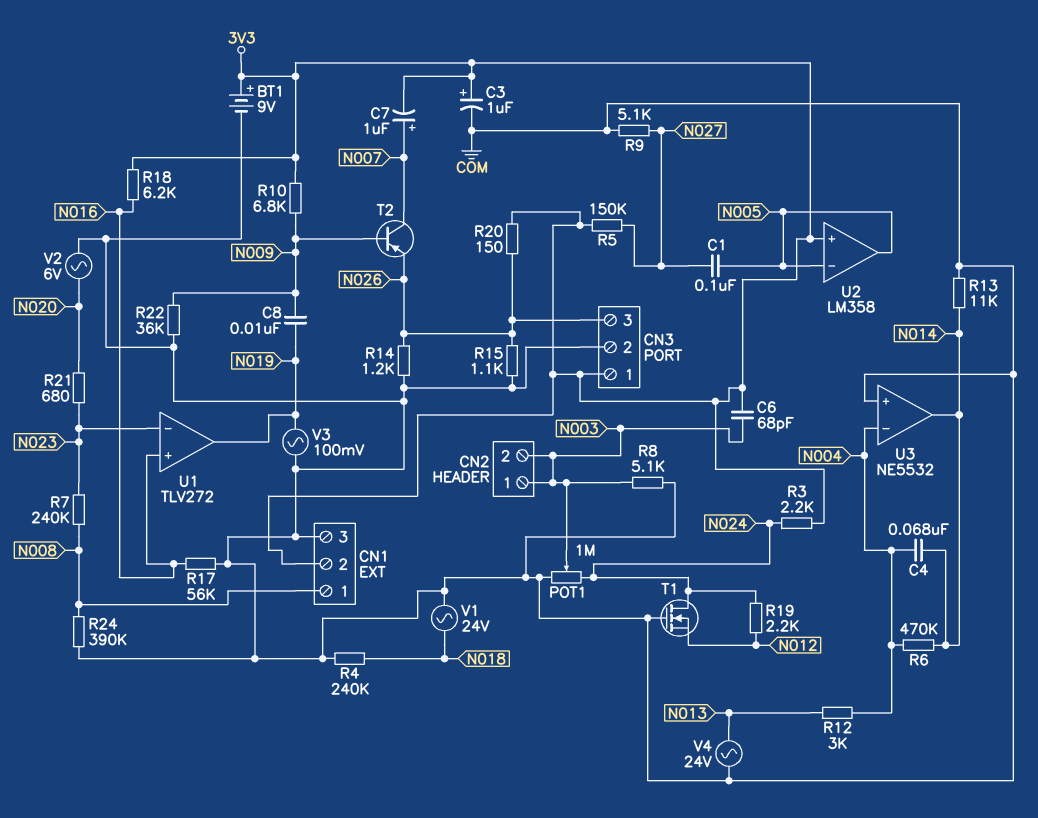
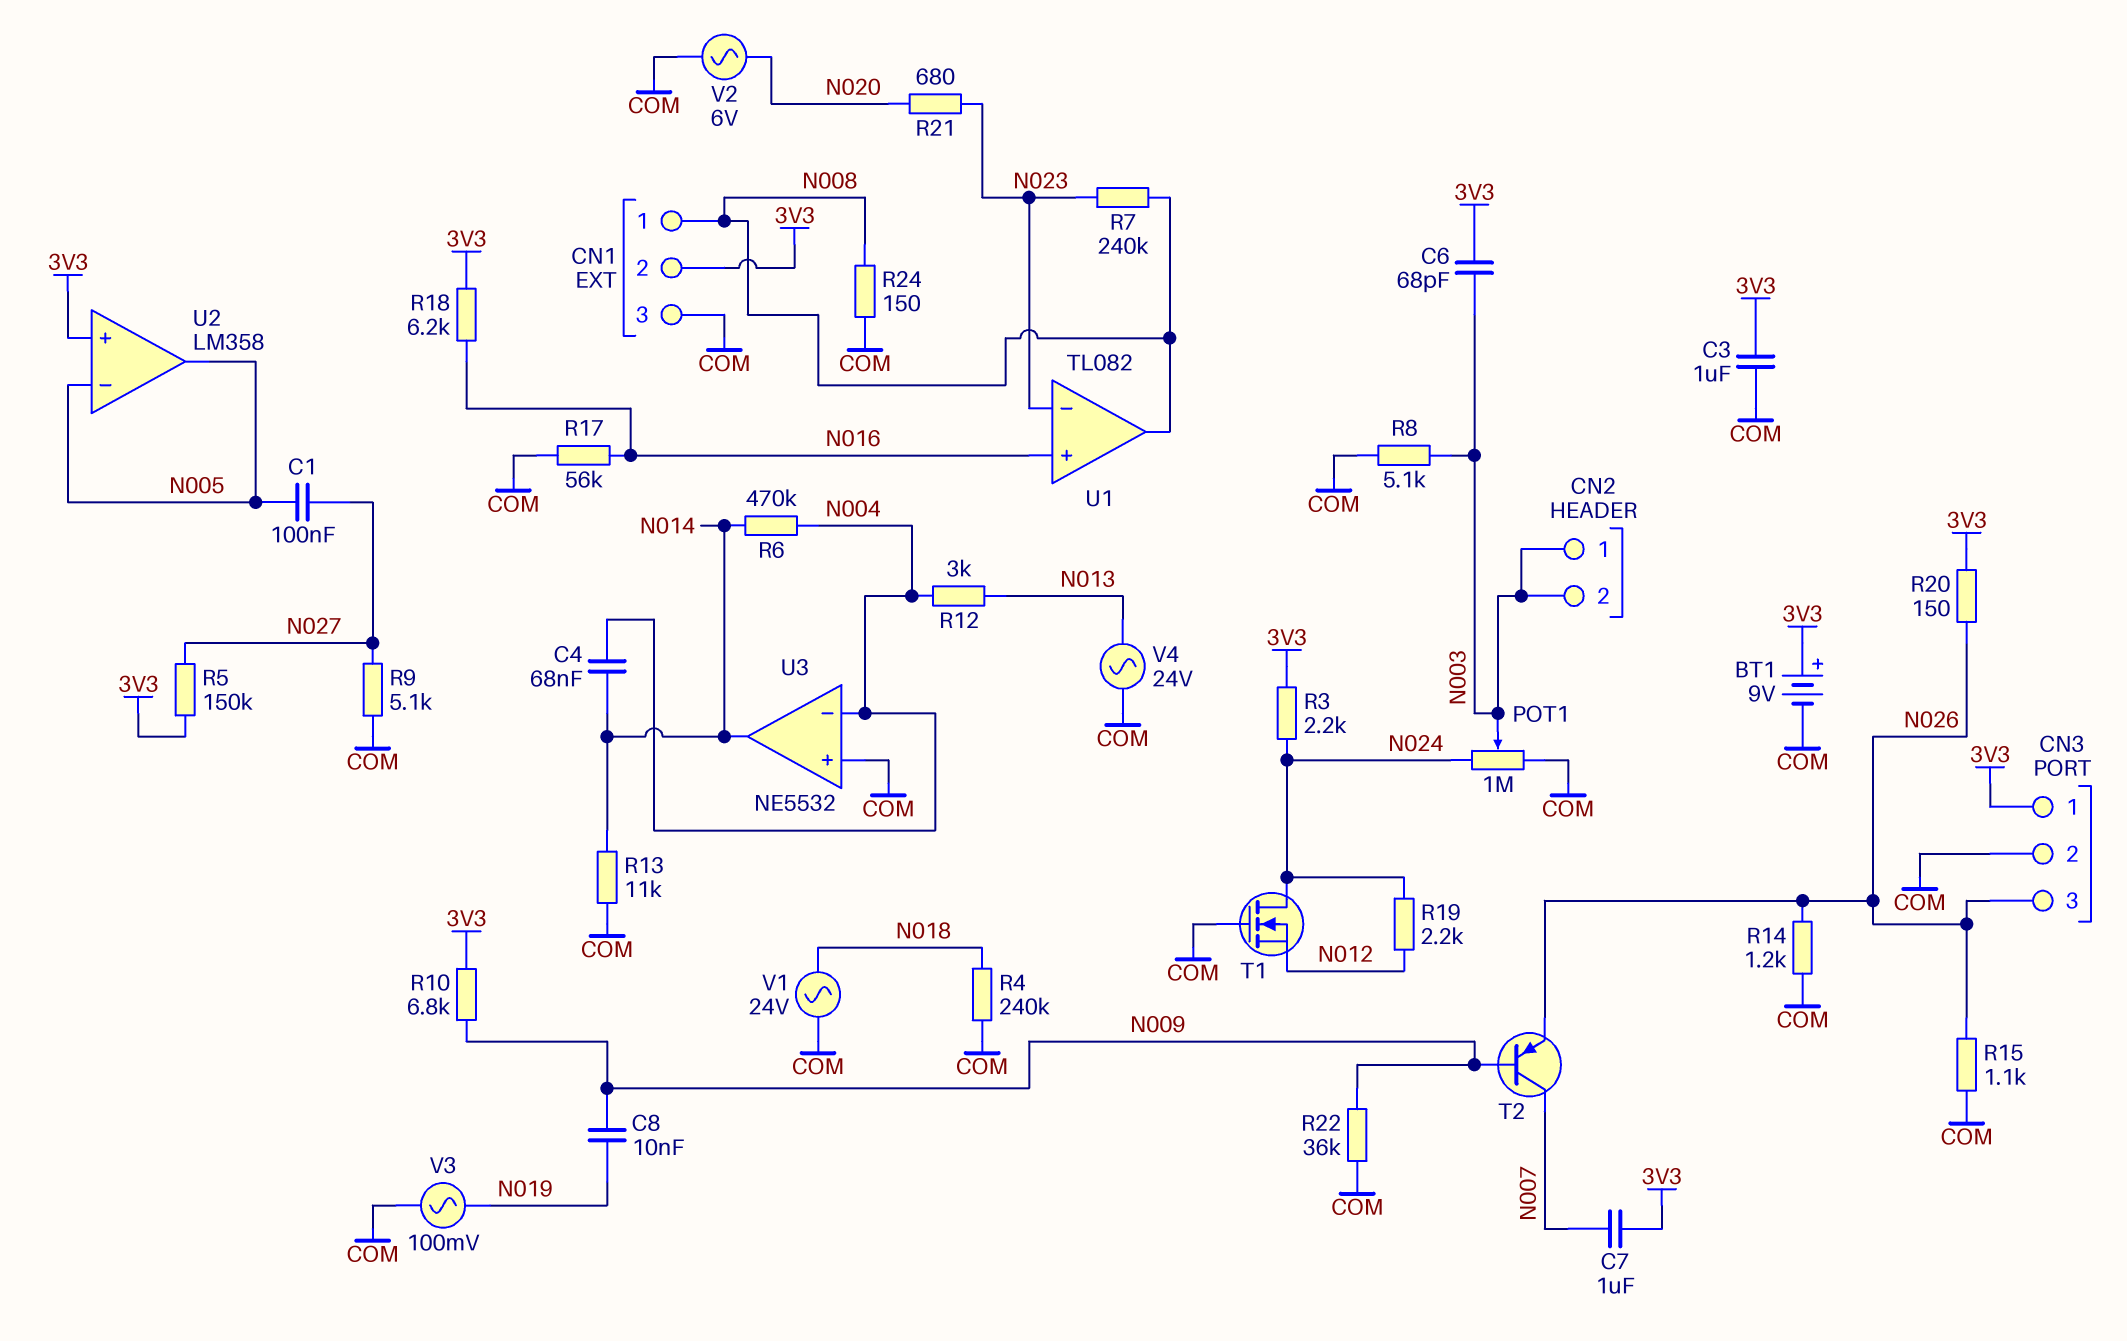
C3: 1uF (plus 3V3, minus COM) -> 1uF (3V3, COM)
C7: 1uF (plus N007, minus 3V3) -> 1uF (3V3, N007)
R24: 390k (COM, N008) -> 150 (COM, N008)
U1: TLV272 -> TL082
U1 pin out: N019 -> N008

